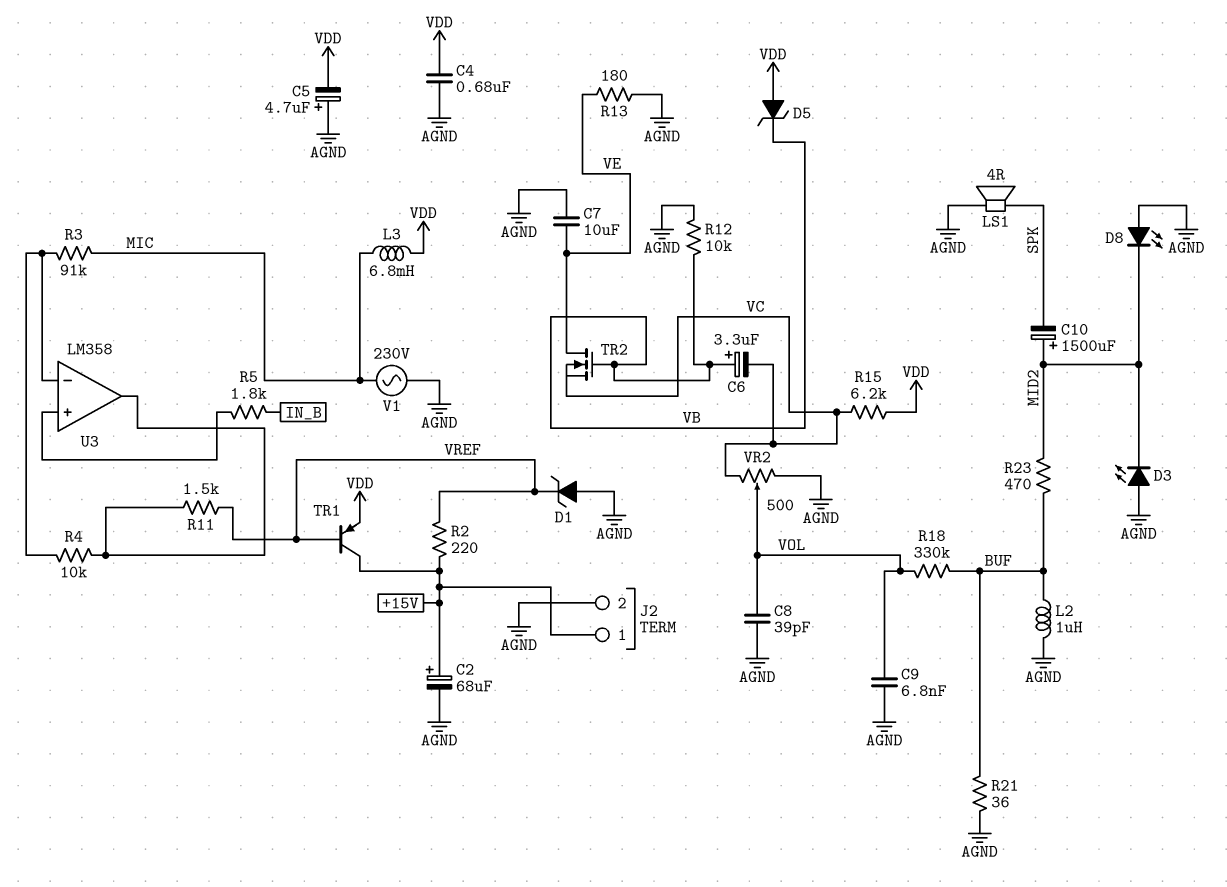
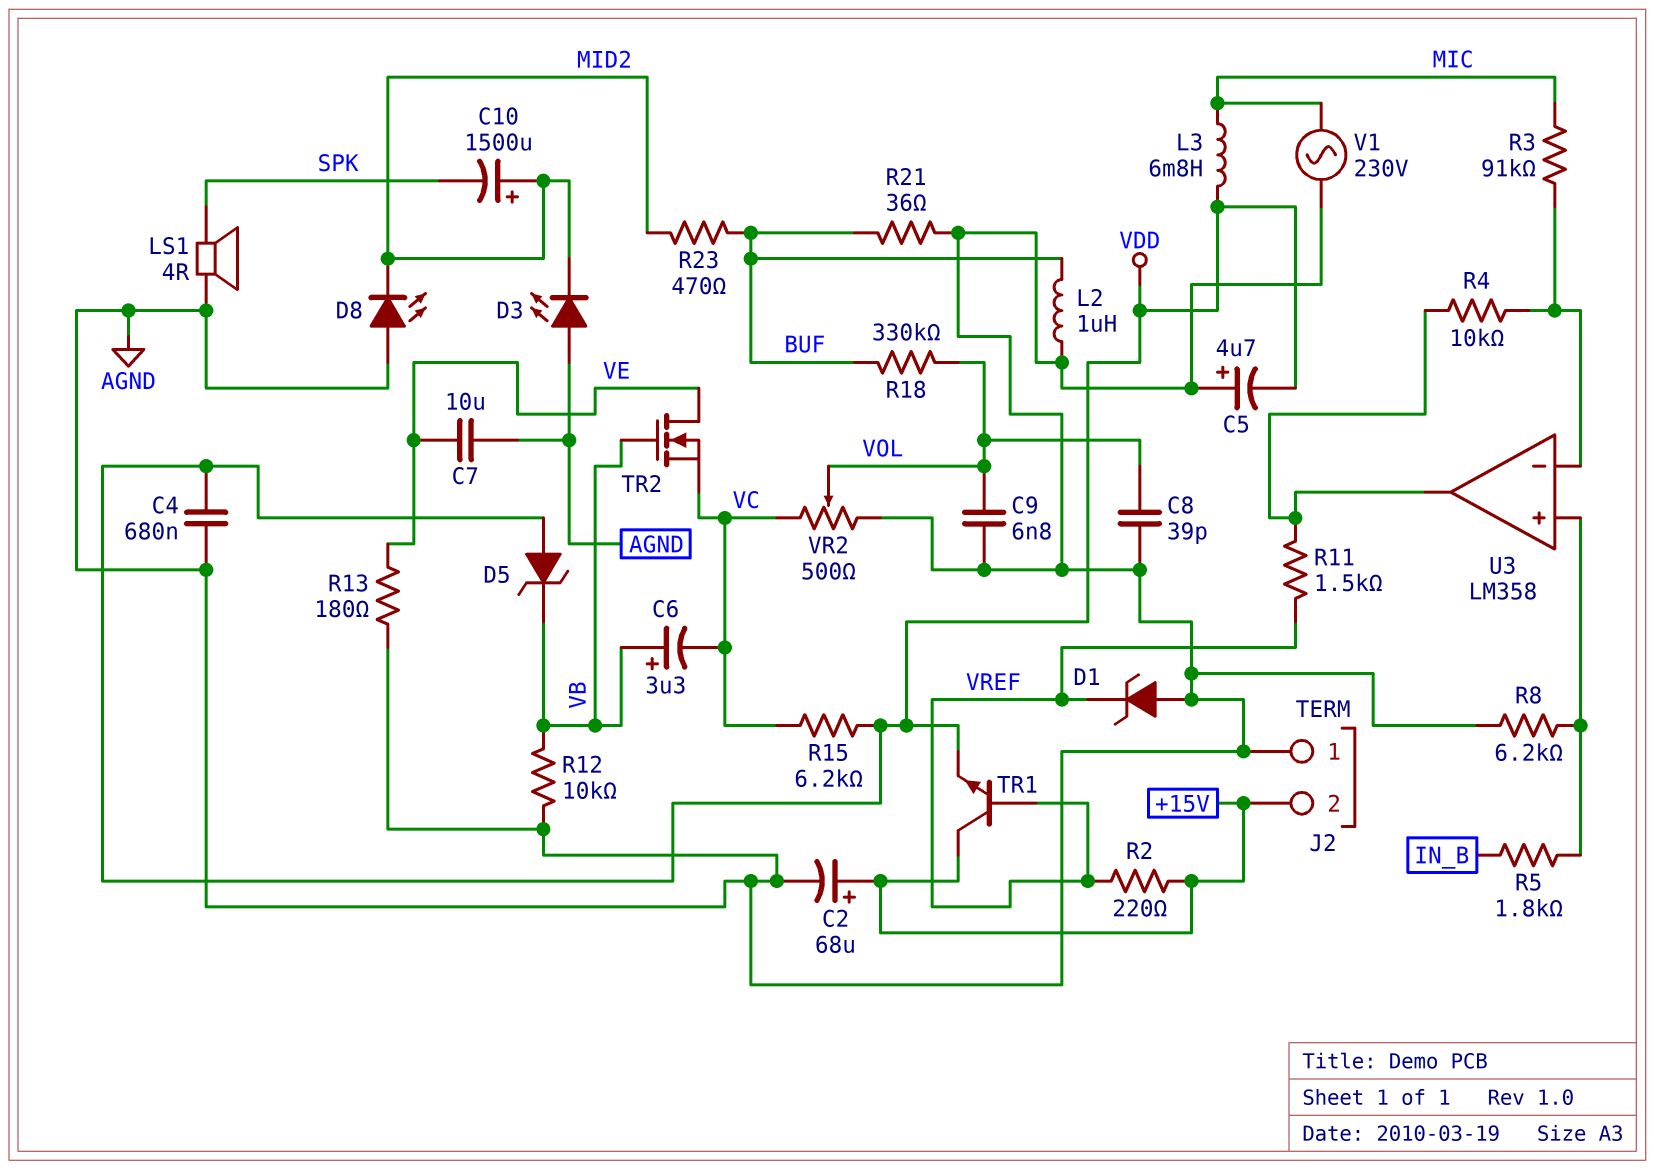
J2 pin 1: +15V -> AGND
J2 pin 2: AGND -> +15V
R8: none -> 6.2k (AGND, U3/in+)
TR1: PNP (B VREF, C +15V, E VDD) -> NPN (B VREF, C +15V, E VDD)

